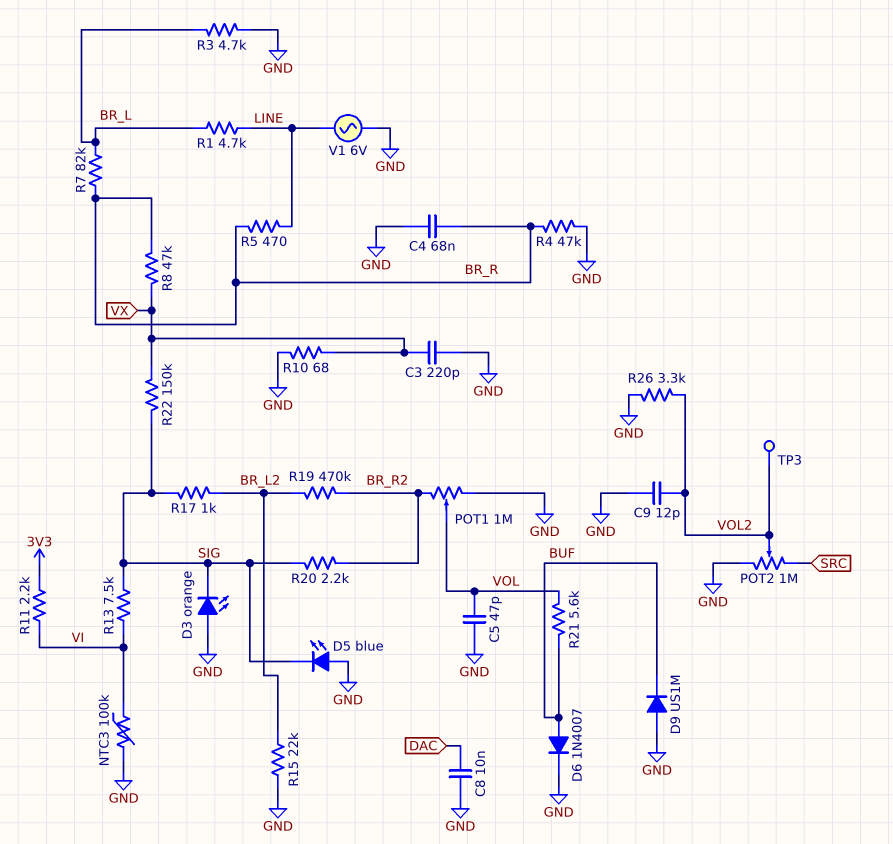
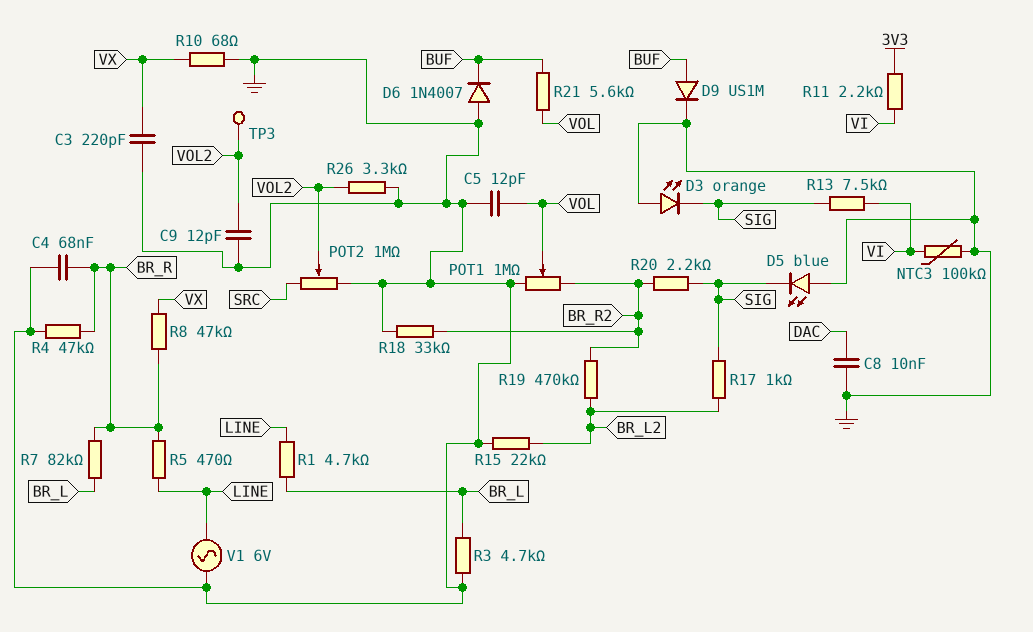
C5: 47pF (GND, VOL) -> 12pF (GND, VOL)
D6: diode 1N4007 (A BUF, K GND) -> diode 1N4007 (A GND, K BUF)
D9: diode US1M (A GND, K BUF) -> diode US1M (A BUF, K GND)
R18: none -> 33k (BR_R2, GND)
R22: 150k (SIG, VX) -> none

